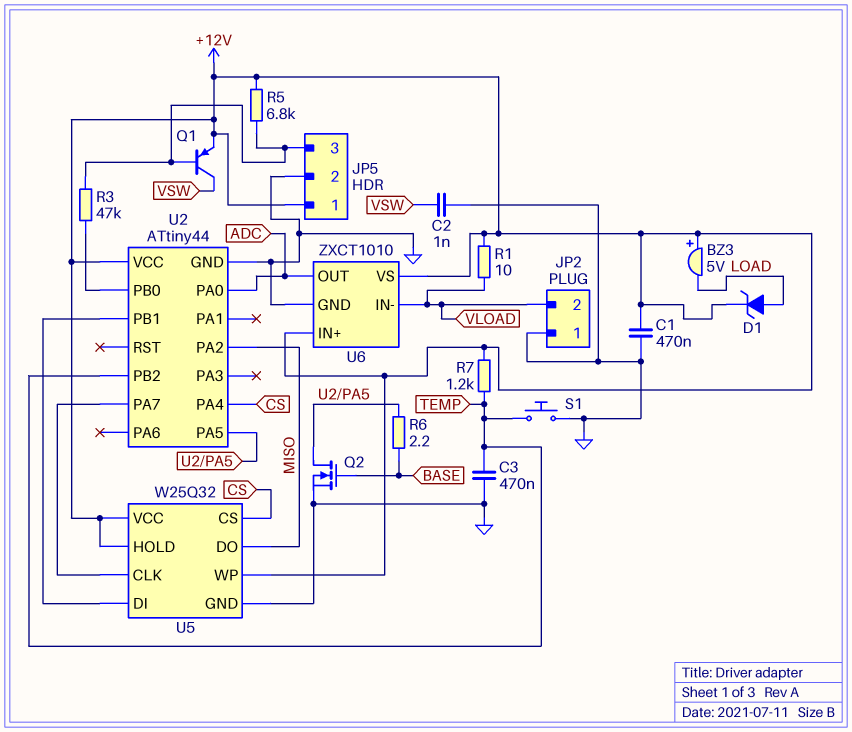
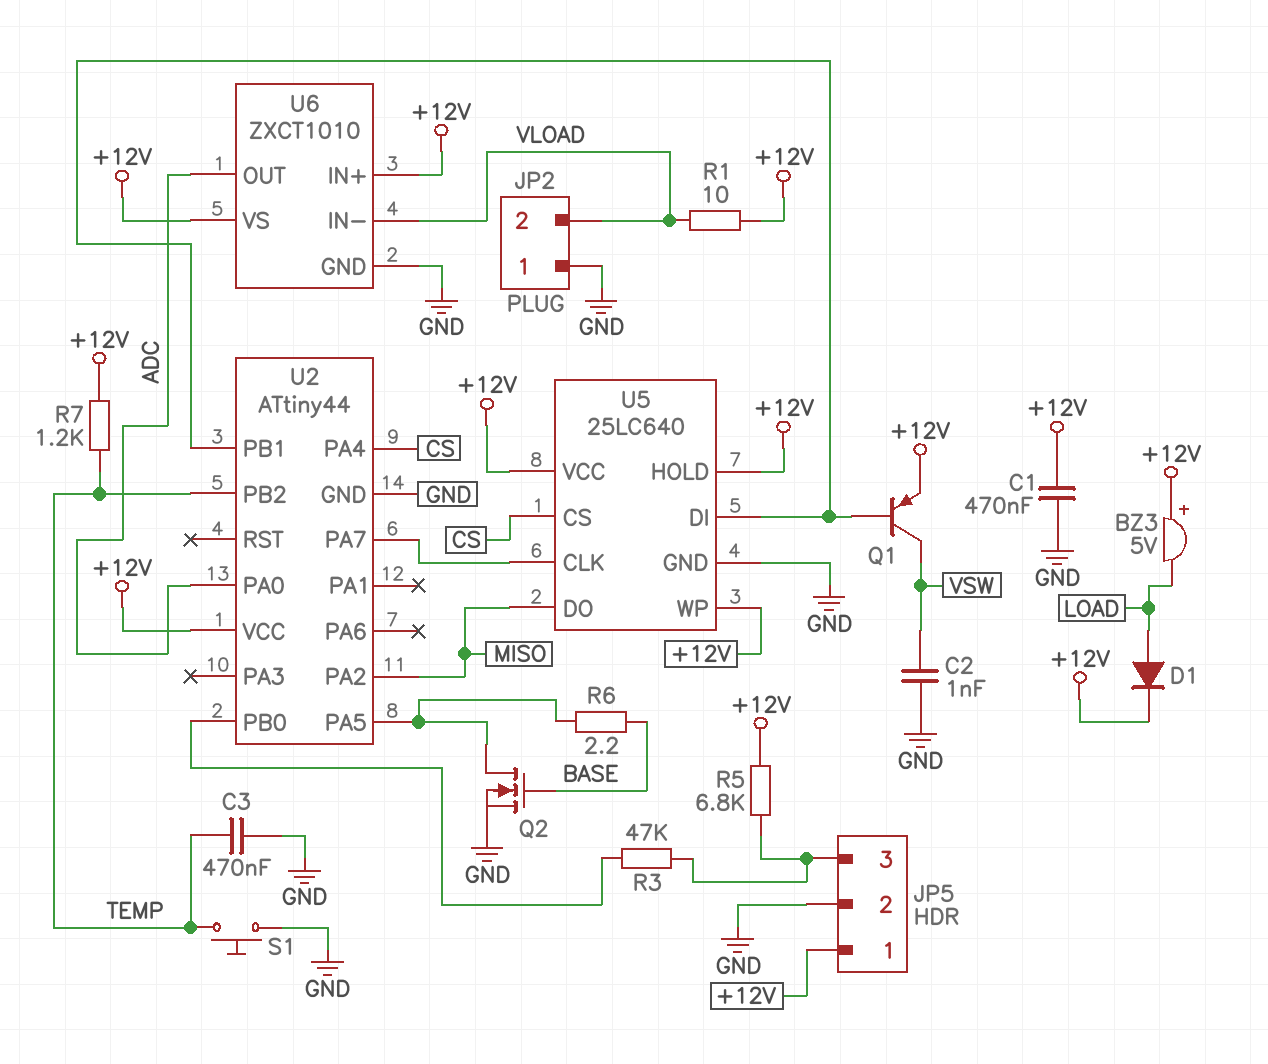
D1: zener (A LOAD, K +12V) -> diode (A LOAD, K +12V)
Q1: PNP (B JP5/3, C VSW, E +12V) -> PNP (B U2/PB1, C VSW, E +12V)
U5: W25Q32 -> 25LC640

